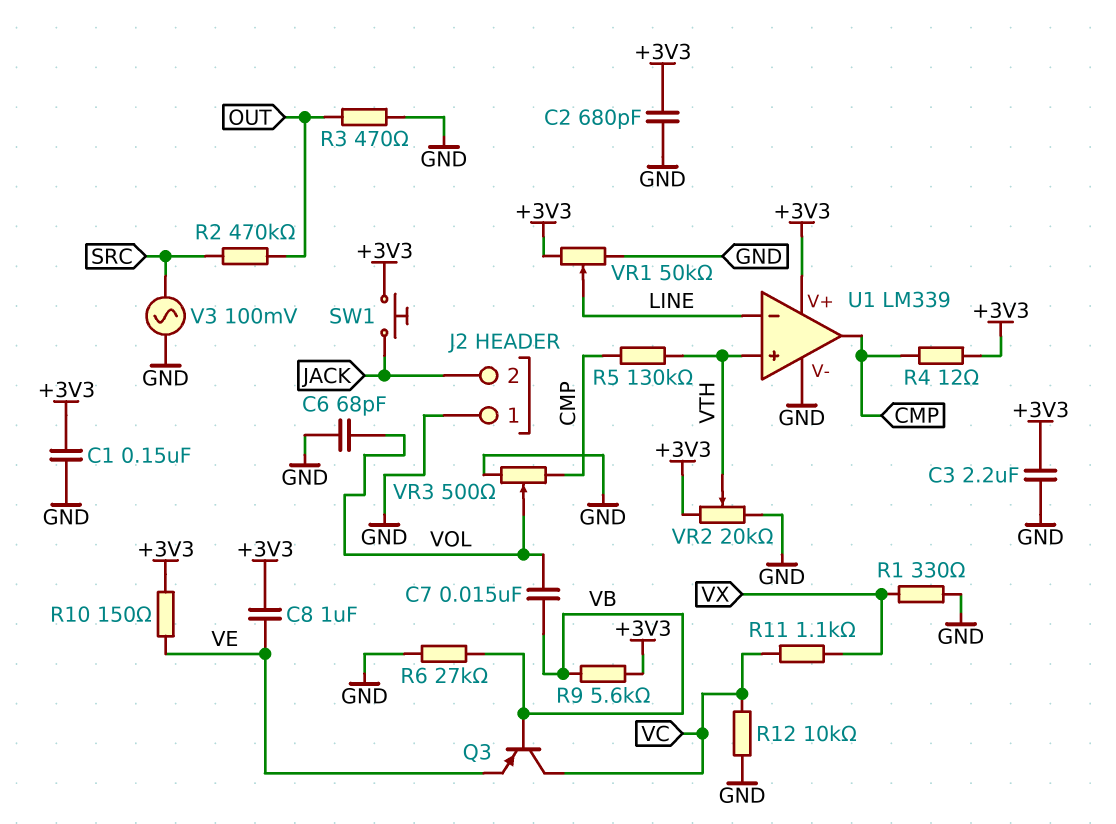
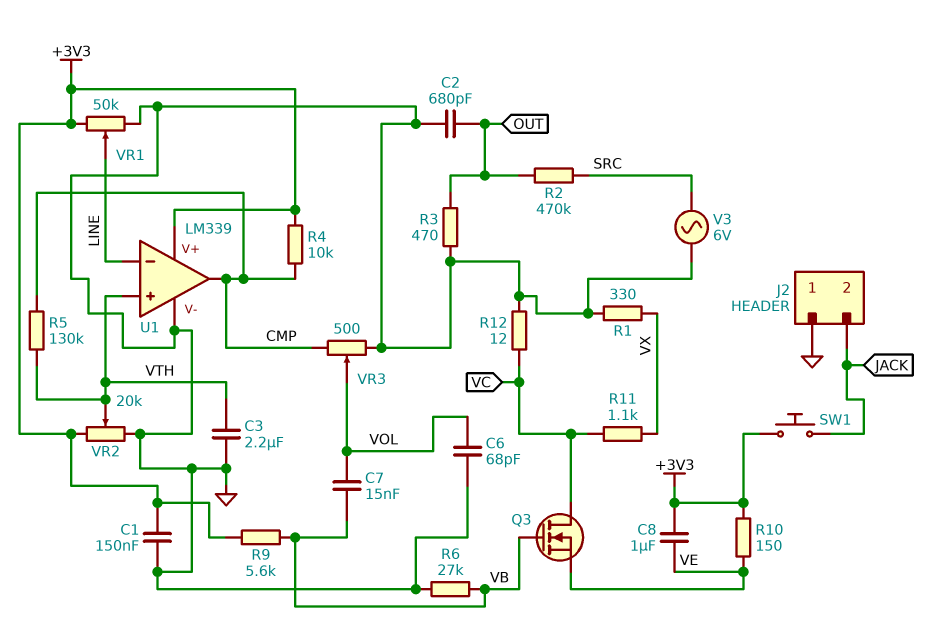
C2: 680pF (+3V3, GND) -> 680pF (GND, OUT)
C3: 2.2uF (+3V3, GND) -> 2.2uF (GND, VTH)
Q3: PNP (B VB, C VC, E VE) -> NMOS (G VB, D VC, S VE)
R4: 12 (+3V3, CMP) -> 10k (+3V3, CMP)
R12: 10k (GND, VC) -> 12 (GND, VC)
V3: AC 100mV (GND, SRC) -> AC 6V (GND, SRC)

